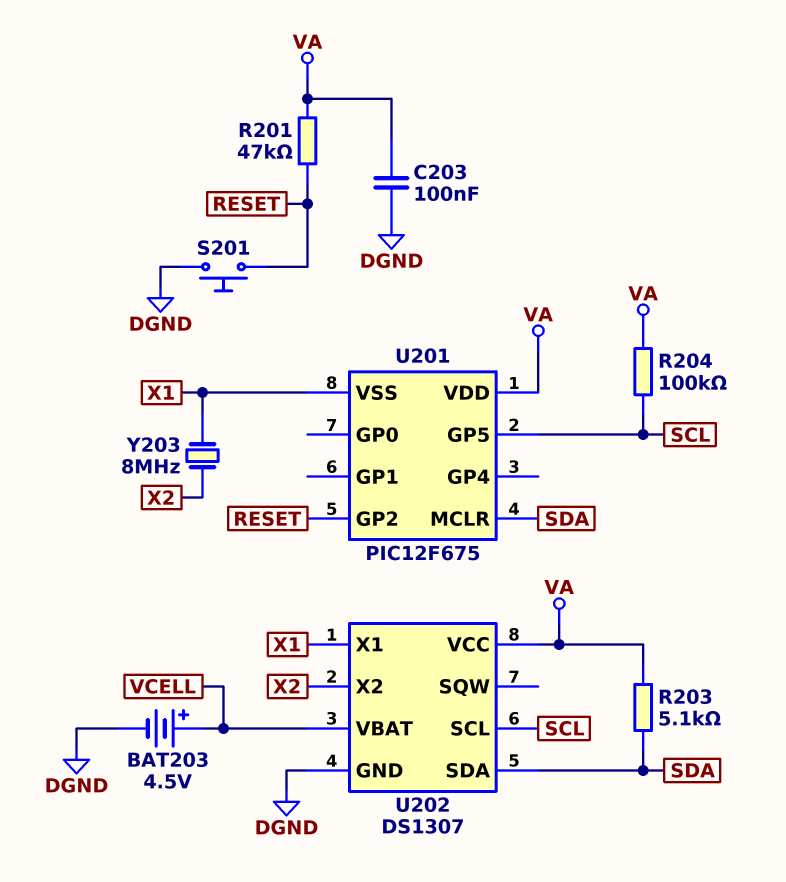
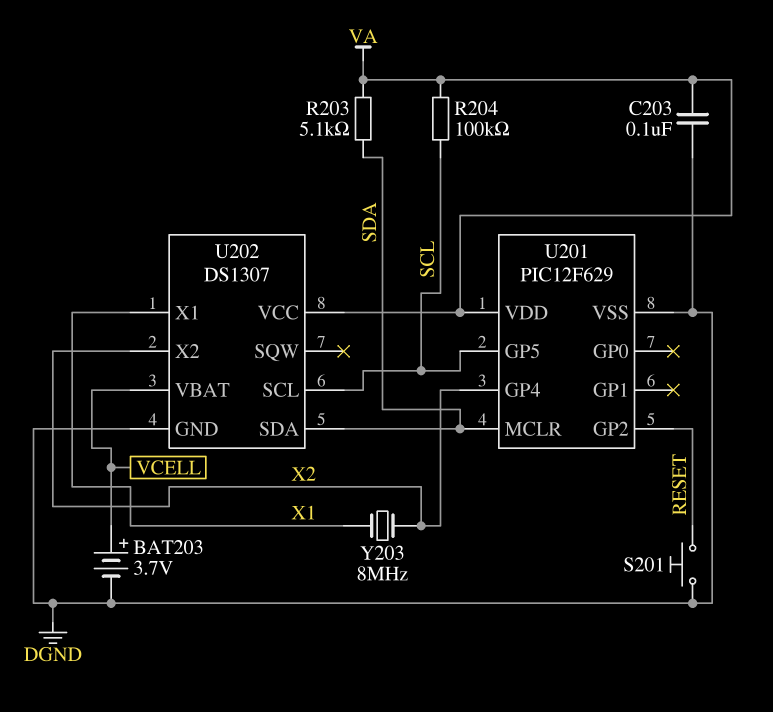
BAT203: 4.5V (plus VCELL, minus DGND) -> 3.7V (plus VCELL, minus DGND)
R201: 47k (RESET, VA) -> none
U201: PIC12F675 -> PIC12F629
U201 pin GP4: none -> X2
U201 pin VSS: X1 -> DGND

